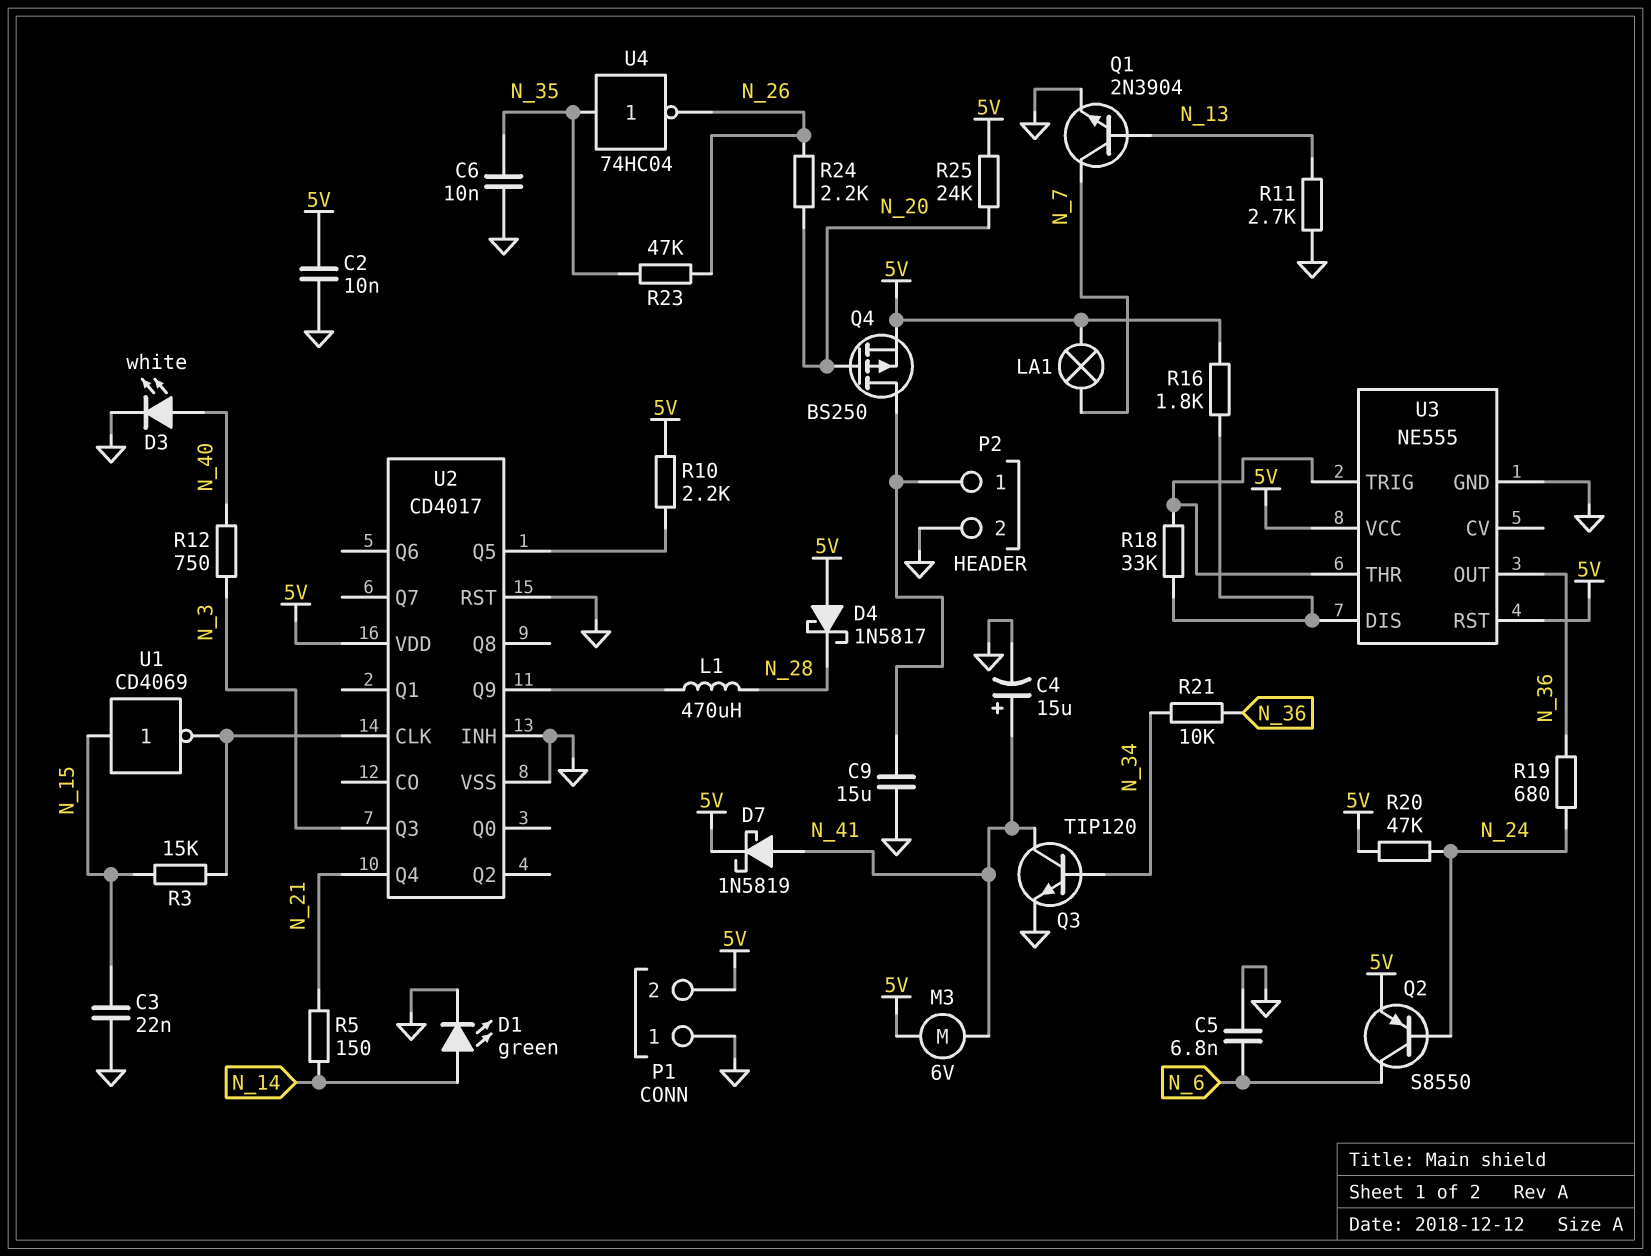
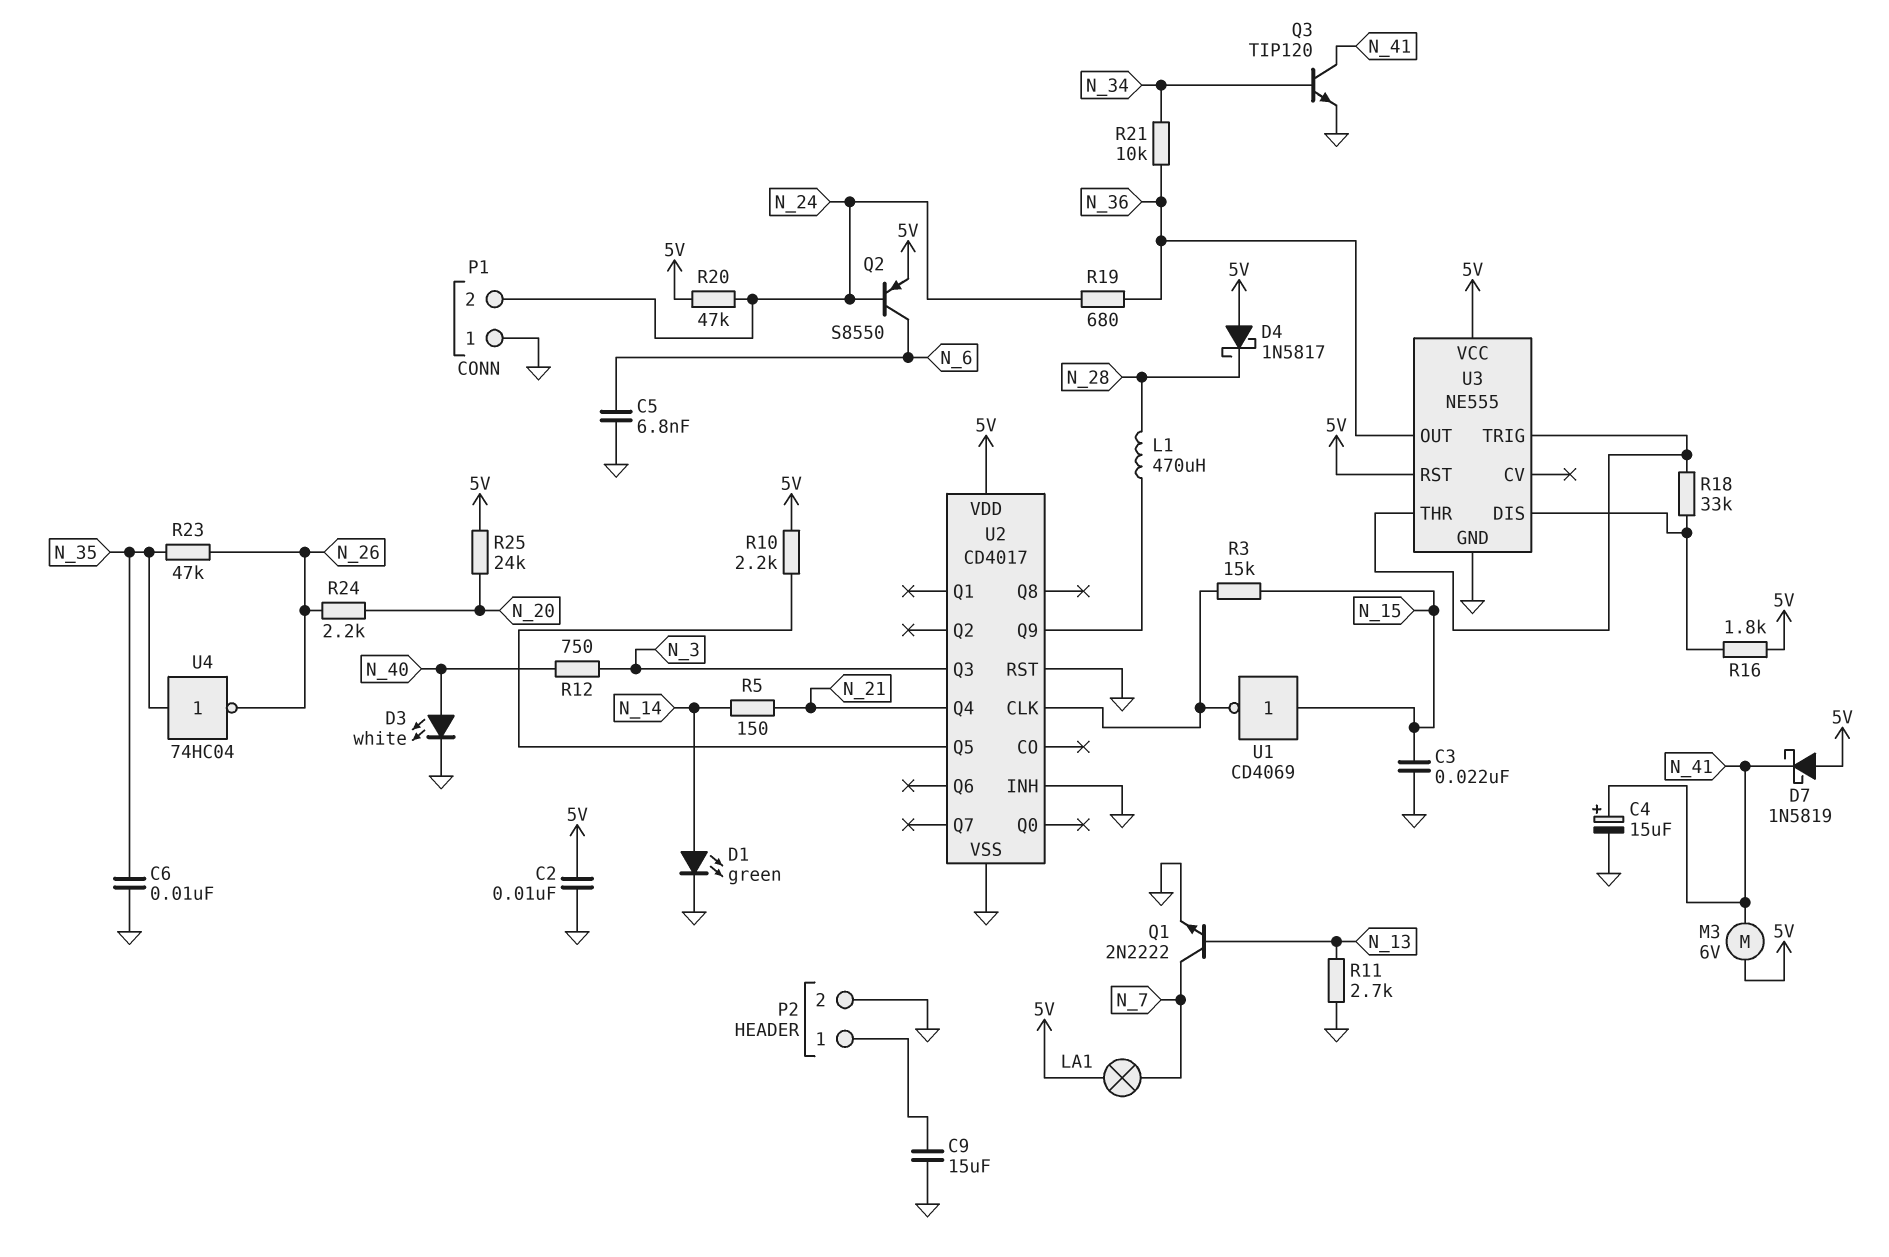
D7: schottky 1N5819 (A N_41, K 5V) -> schottky 1N5819 (A 5V, K N_41)
P1 pin 2: 5V -> N_24
Q1: NPN 2N3904 (B N_13, C N_7, E GND) -> NPN 2N2222 (B N_13, C N_7, E GND)
Q4: PMOS BS250 (G N_20, D P2/1, S 5V) -> none

